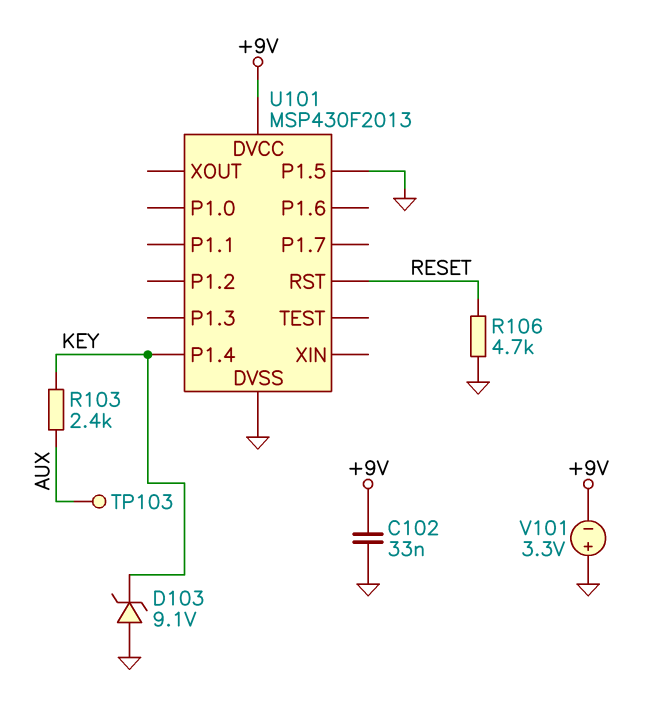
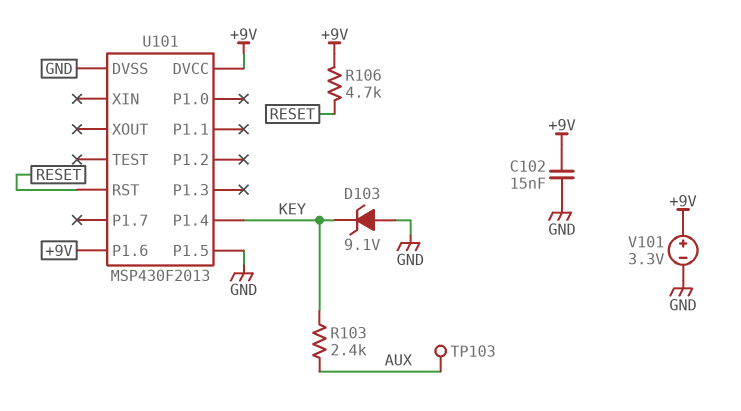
C102: 33nF (+9V, GND) -> 15nF (+9V, GND)
R106: 4.7k (GND, RESET) -> 4.7k (+9V, RESET)
U101 pin P1.6: none -> +9V
V101: 3.3V (plus GND, minus +9V) -> 3.3V (plus +9V, minus GND)

